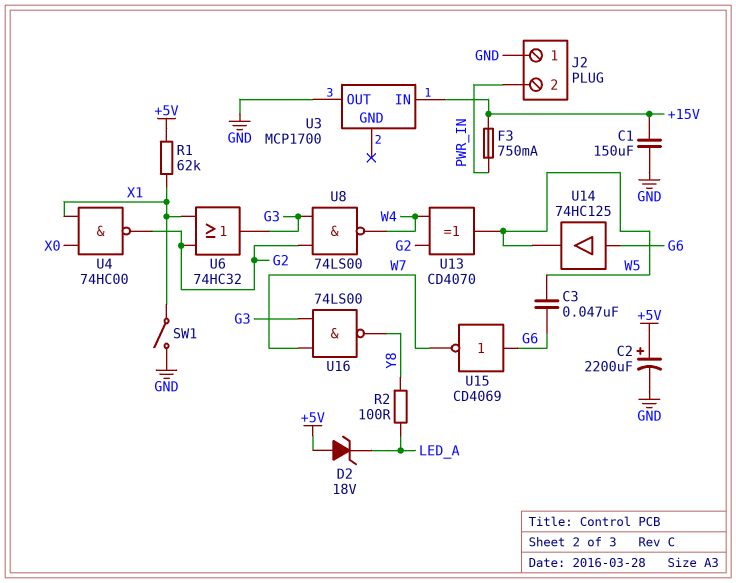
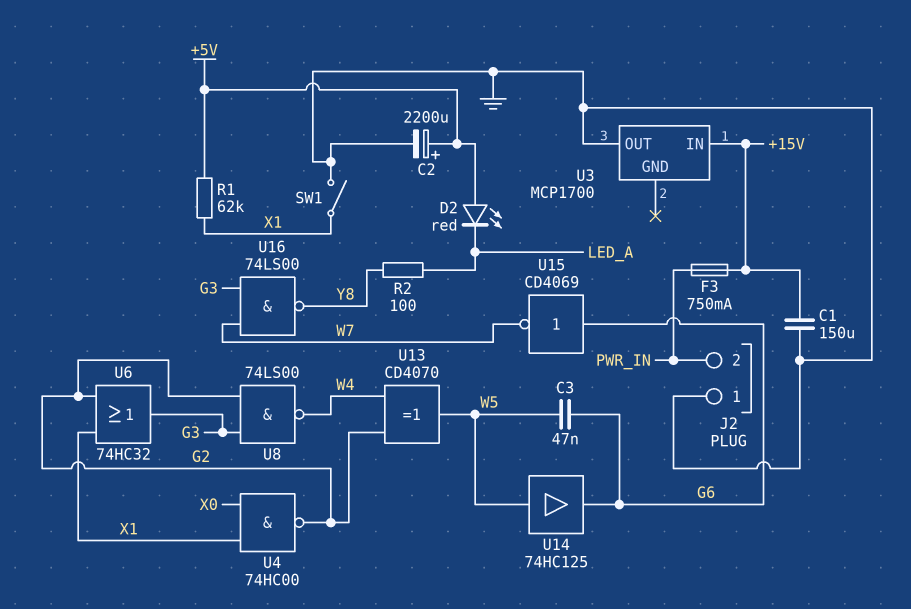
D2: zener 18V (A +5V, K LED_A) -> LED red (A +5V, K LED_A)
U14: buffer 74HC125 (in G6, out W5) -> buffer 74HC125 (in W5, out G6)

